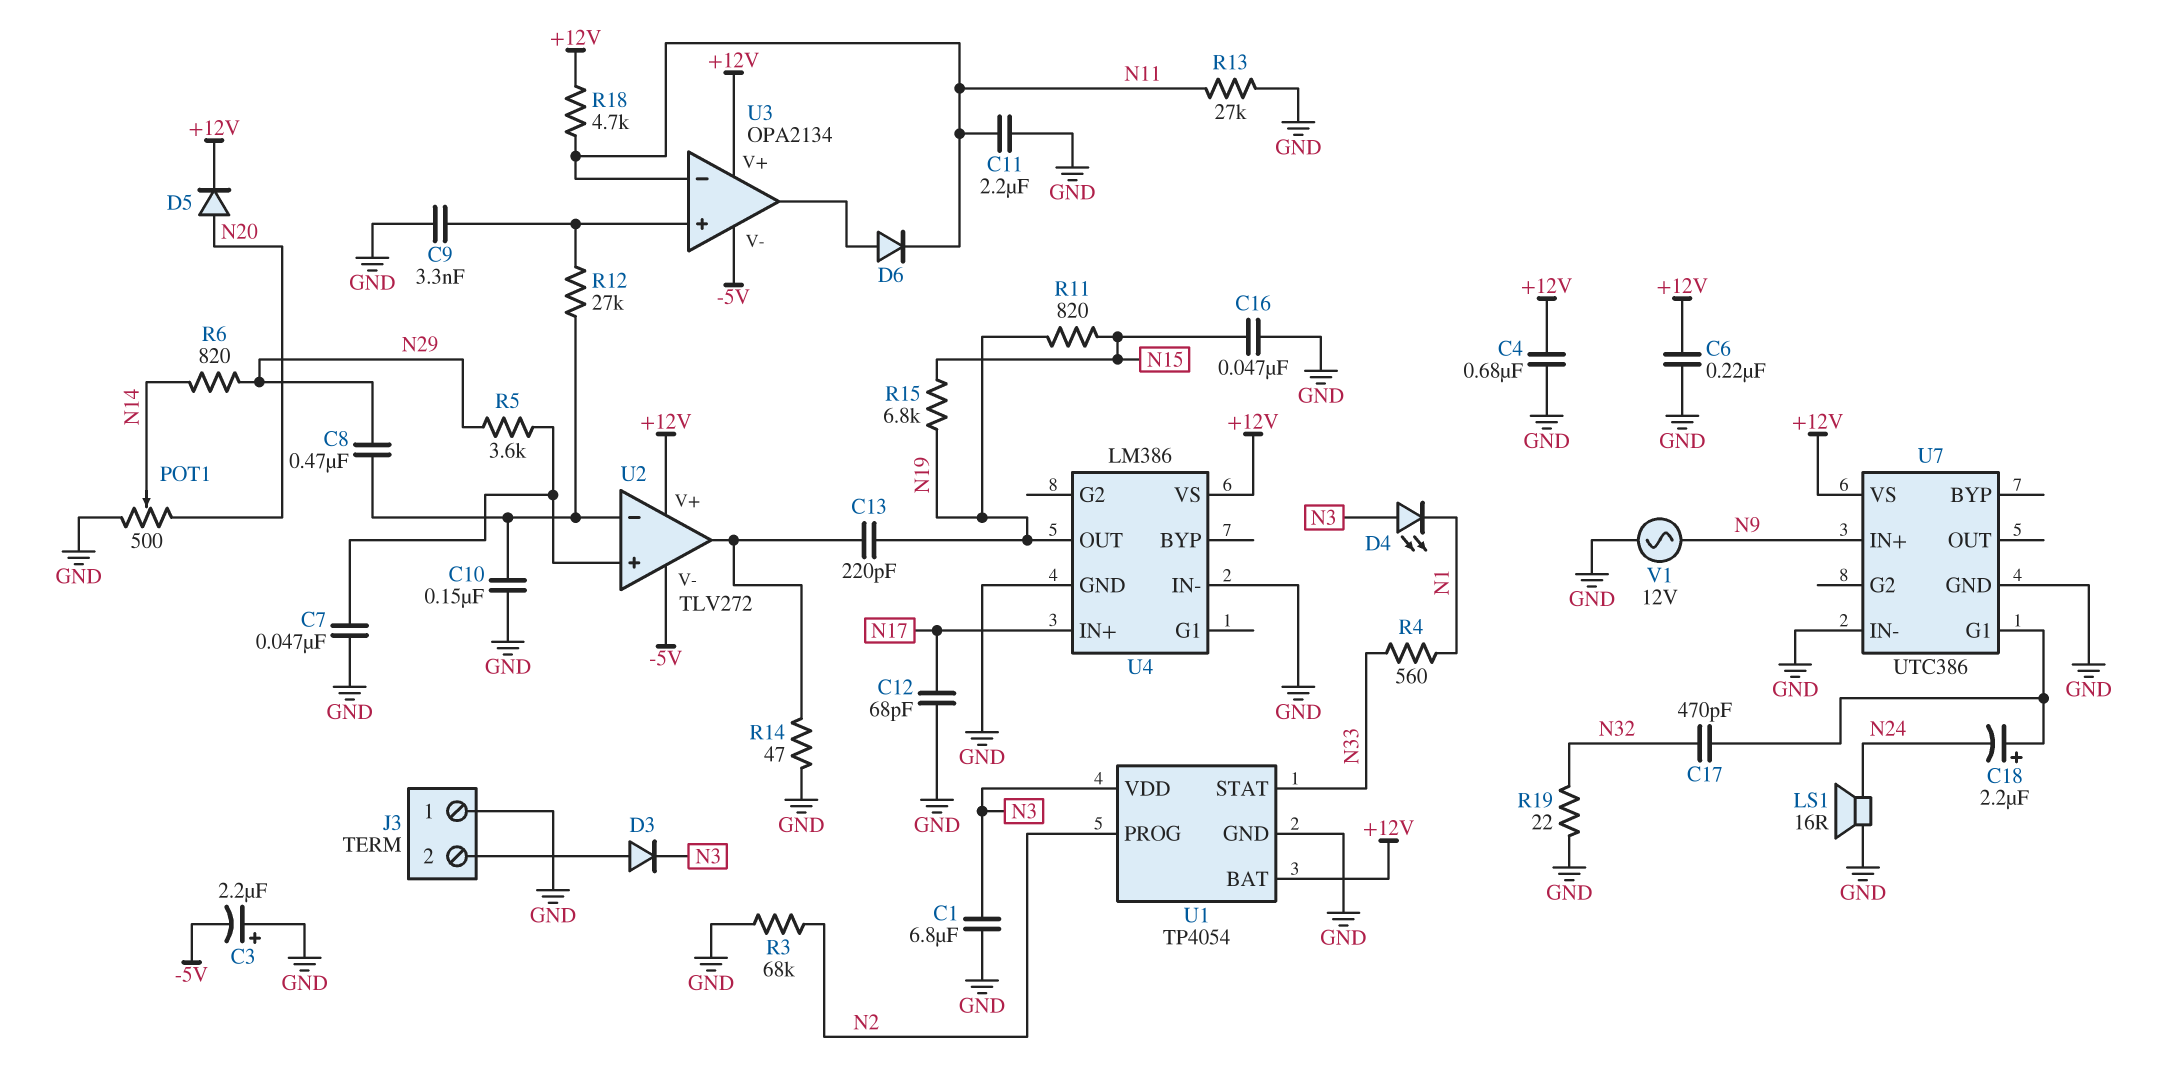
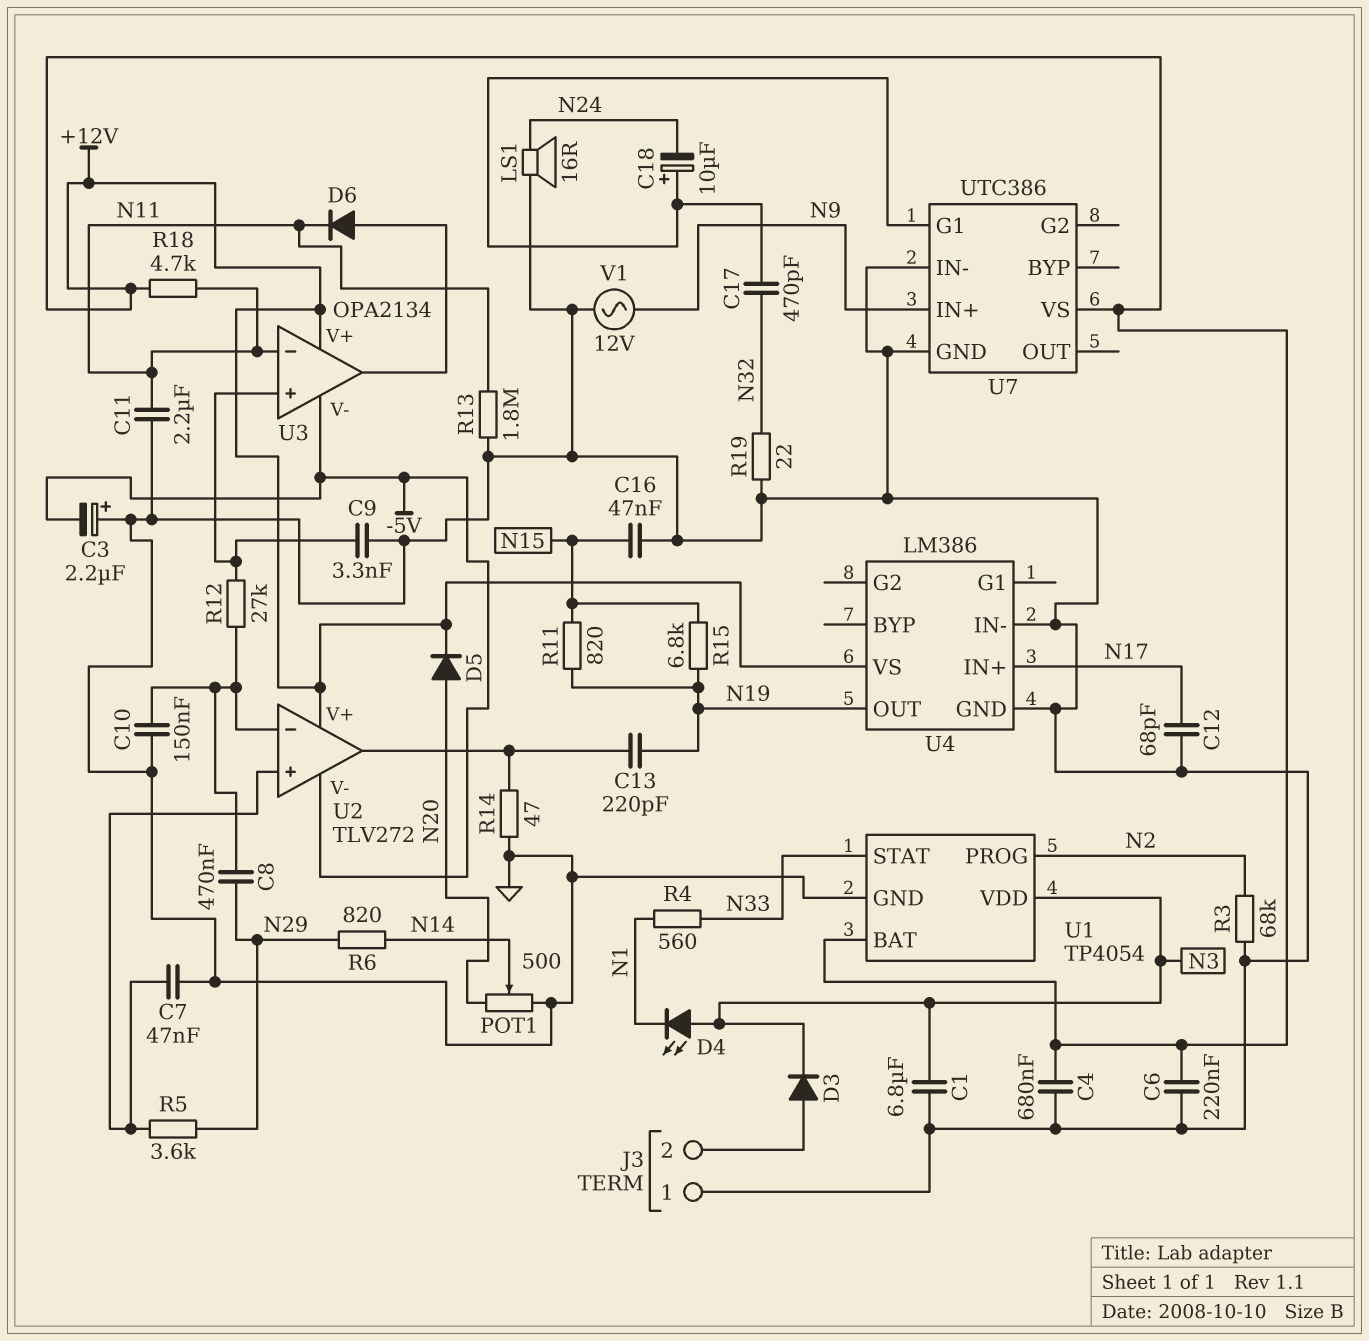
C18: 2.2uF (plus U7/G1, minus N24) -> 10uF (plus U7/G1, minus N24)
R13: 27k (GND, N11) -> 1.8M (GND, N11)

